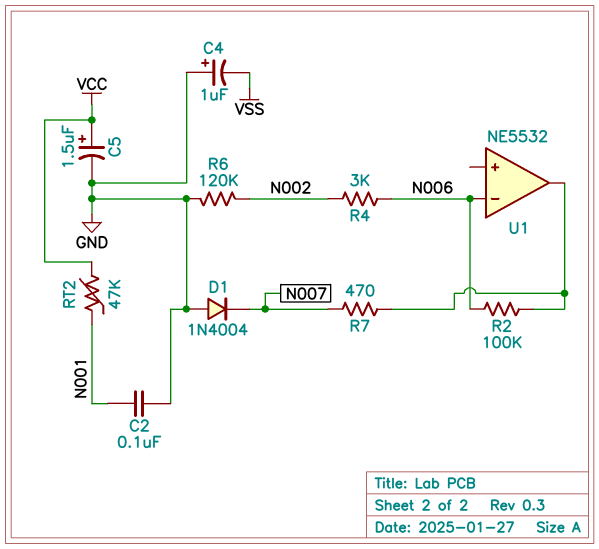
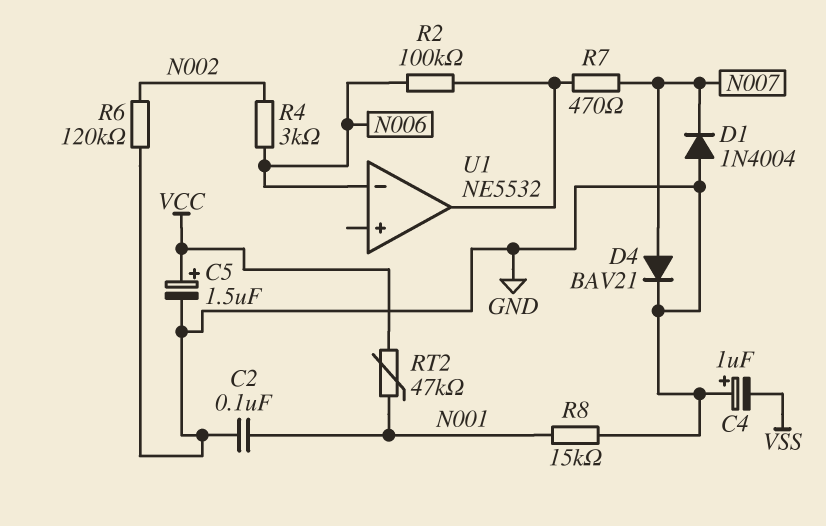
D4: none -> diode BAV21 (A N007, K GND)
R8: none -> 15k (GND, N001)

